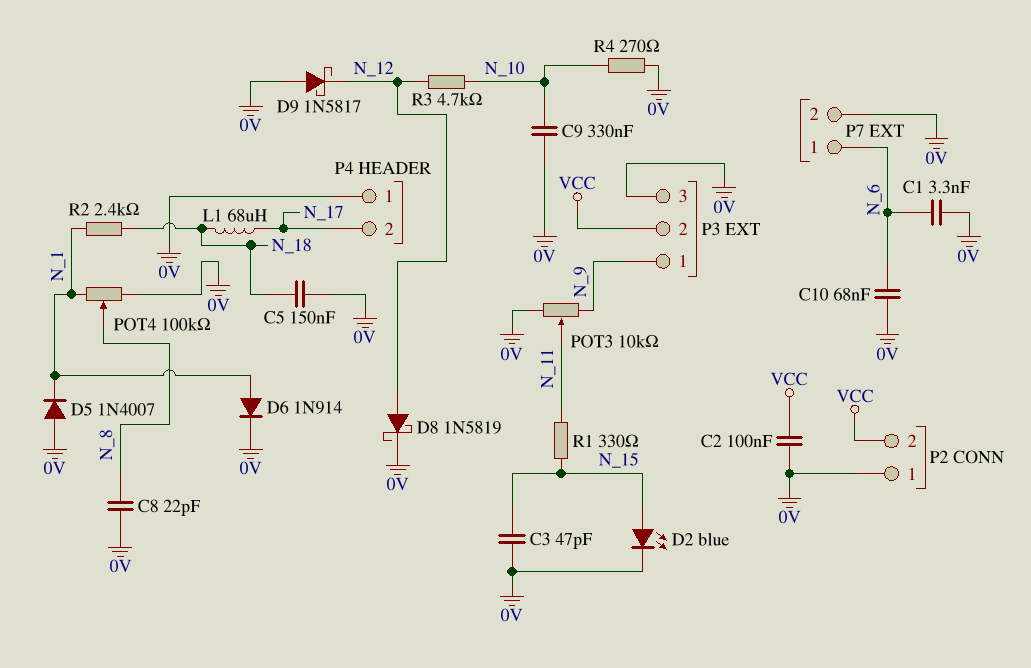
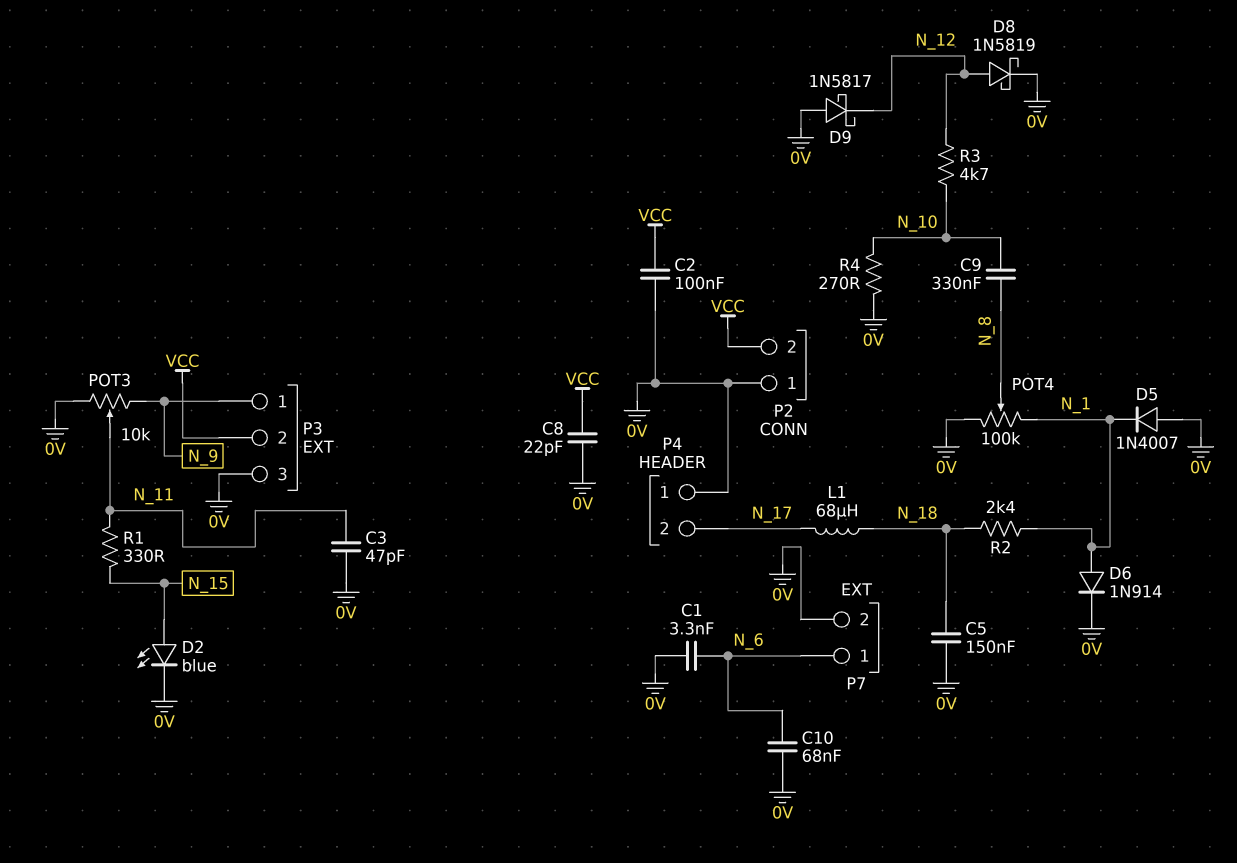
C3: 47pF (0V, N_15) -> 47pF (0V, N_11)
C8: 22pF (0V, N_8) -> 22pF (0V, VCC)
C9: 330nF (0V, N_10) -> 330nF (N_8, N_10)

